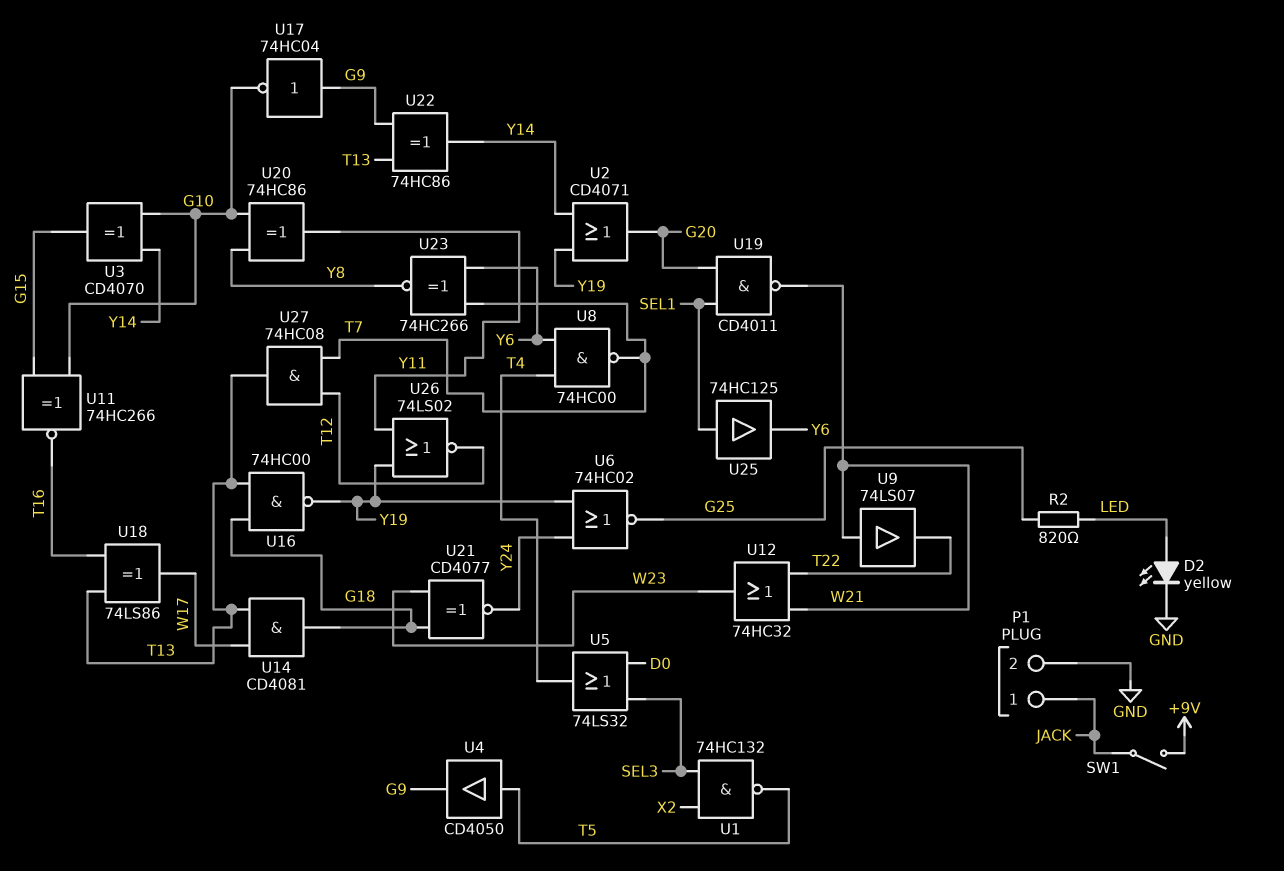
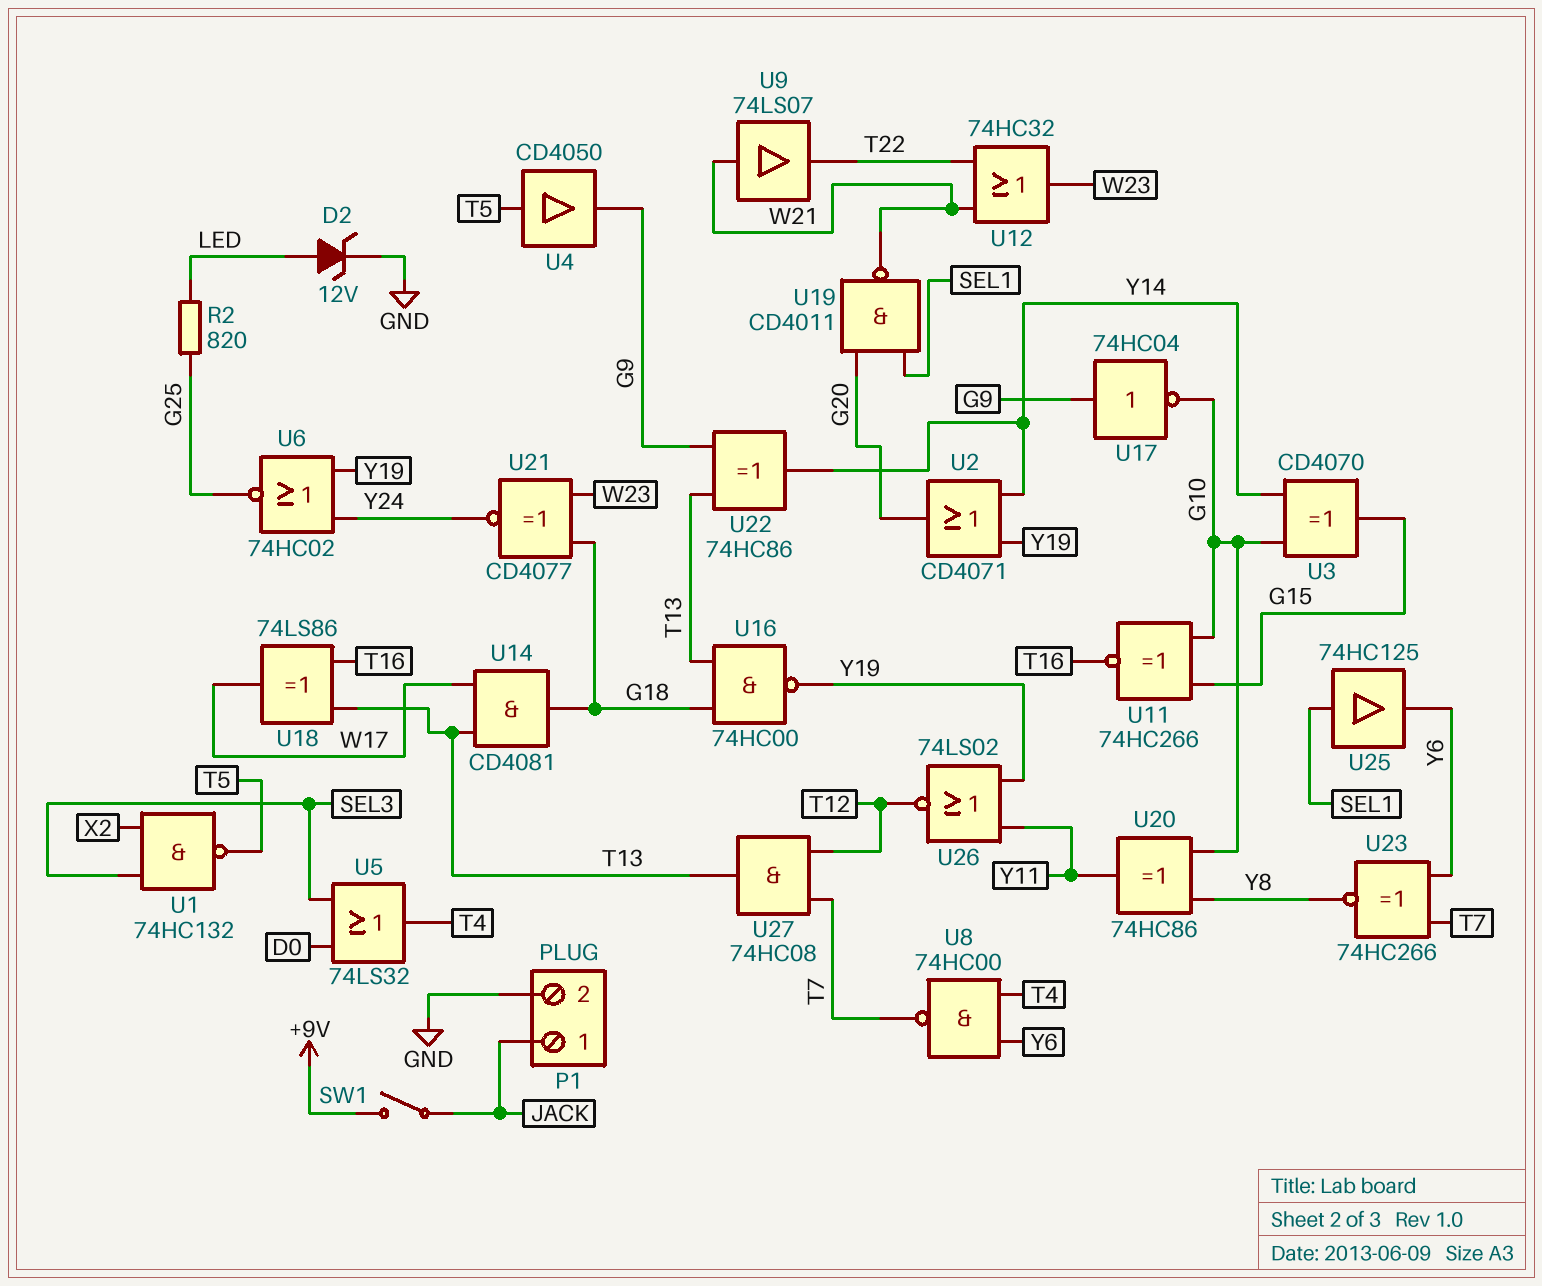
D2: LED yellow (A LED, K GND) -> zener 12V (A LED, K GND)

